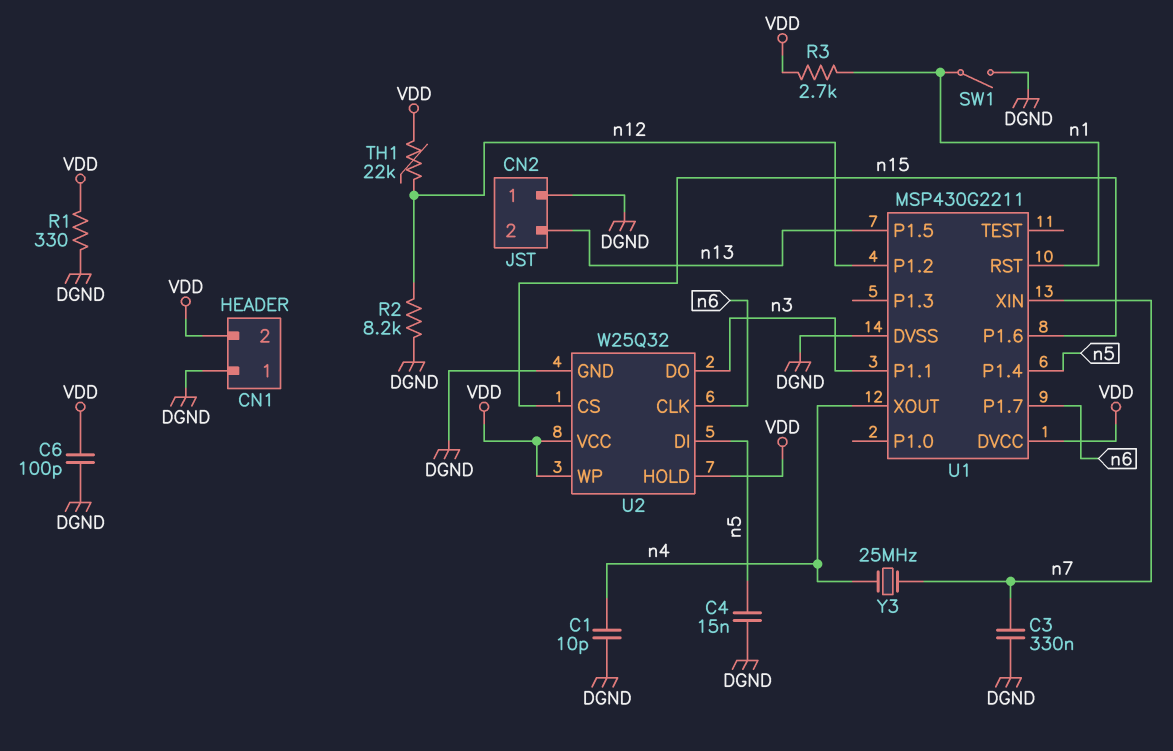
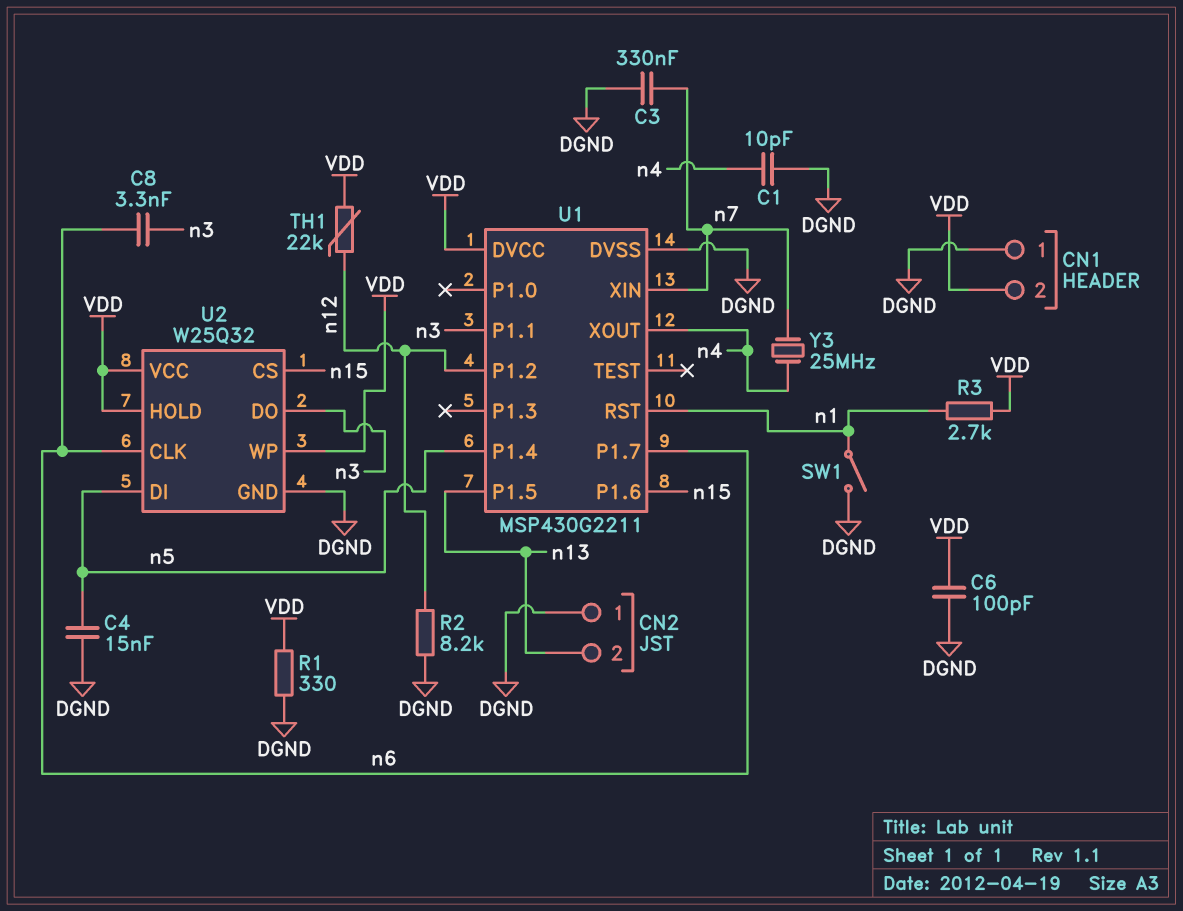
C8: none -> 3.3nF (n3, n6)

